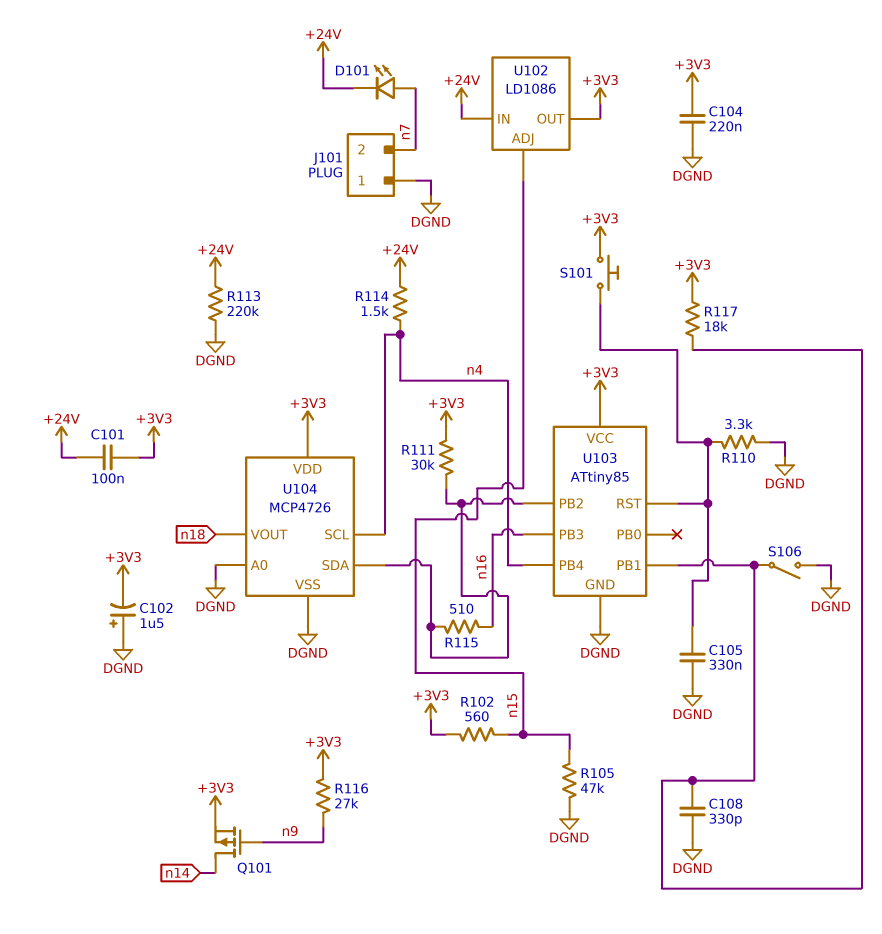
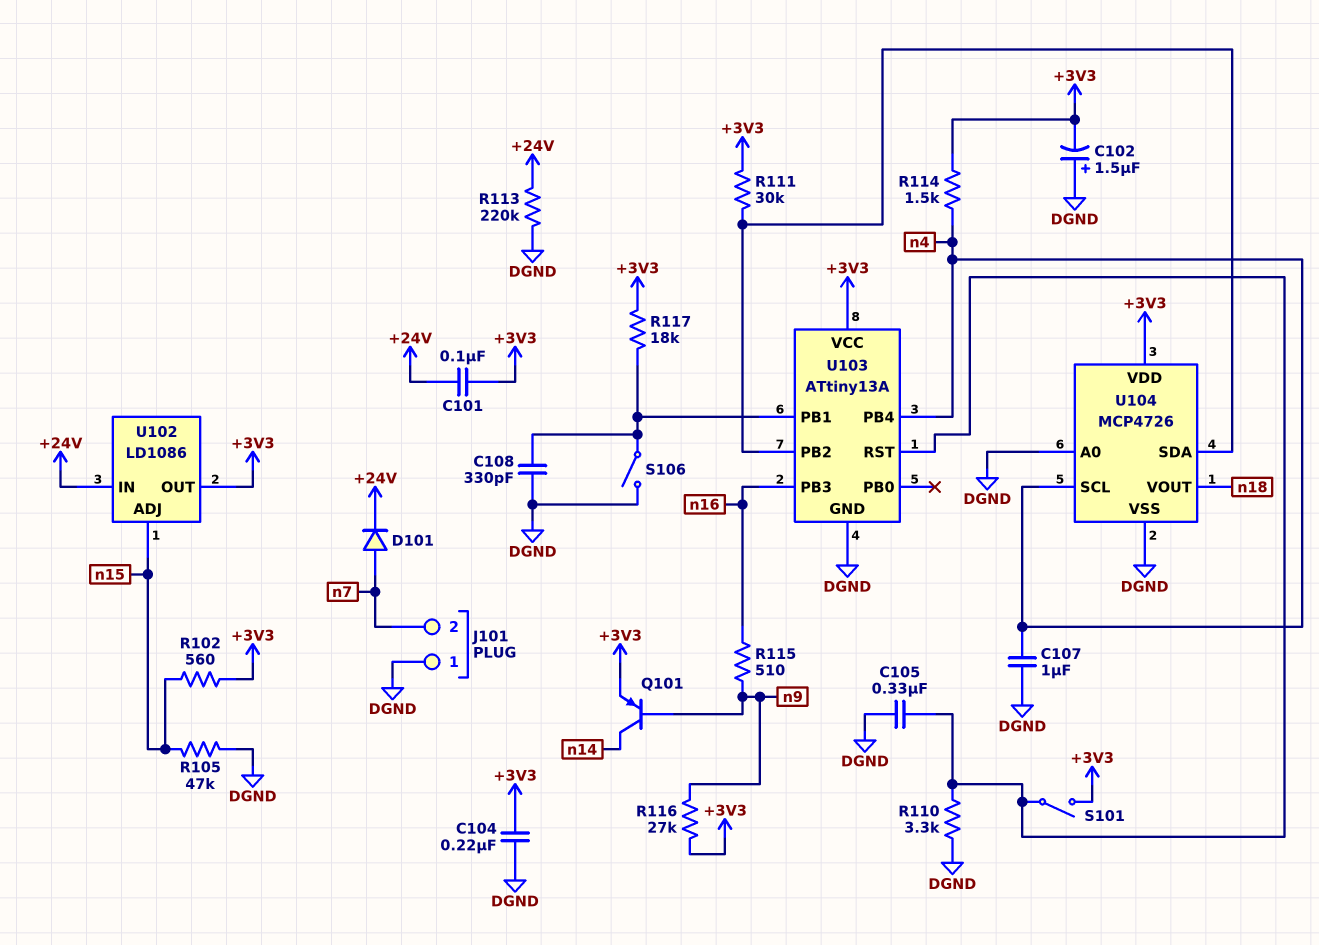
C107: none -> 1uF (DGND, n4)
D101: LED (A n7, K +24V) -> diode (A n7, K +24V)
Q101: PMOS (G n9, D n14, S +3V3) -> PNP (B n9, C n14, E +3V3)
R114: 1.5k (+24V, n4) -> 1.5k (+3V3, n4)
R115: 510 (U103/PB2, n16) -> 510 (n9, n16)
S101: button (+3V3, U103/RST) -> switch (+3V3, U103/RST)
U103: ATtiny85 -> ATtiny13A

